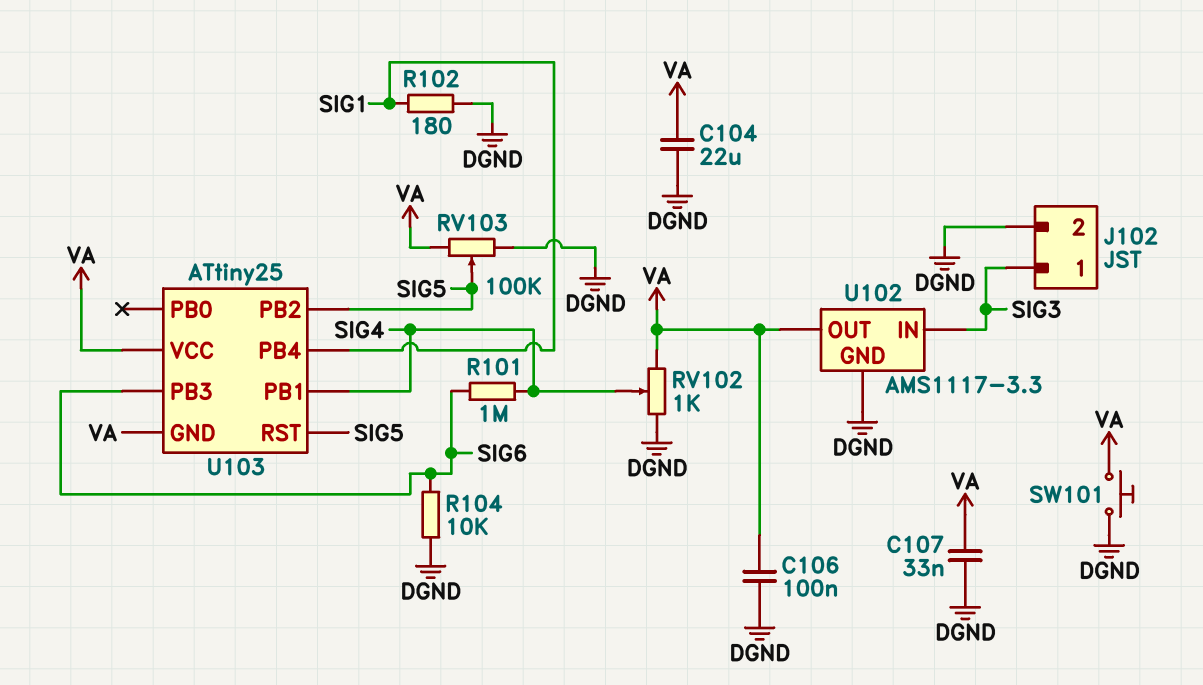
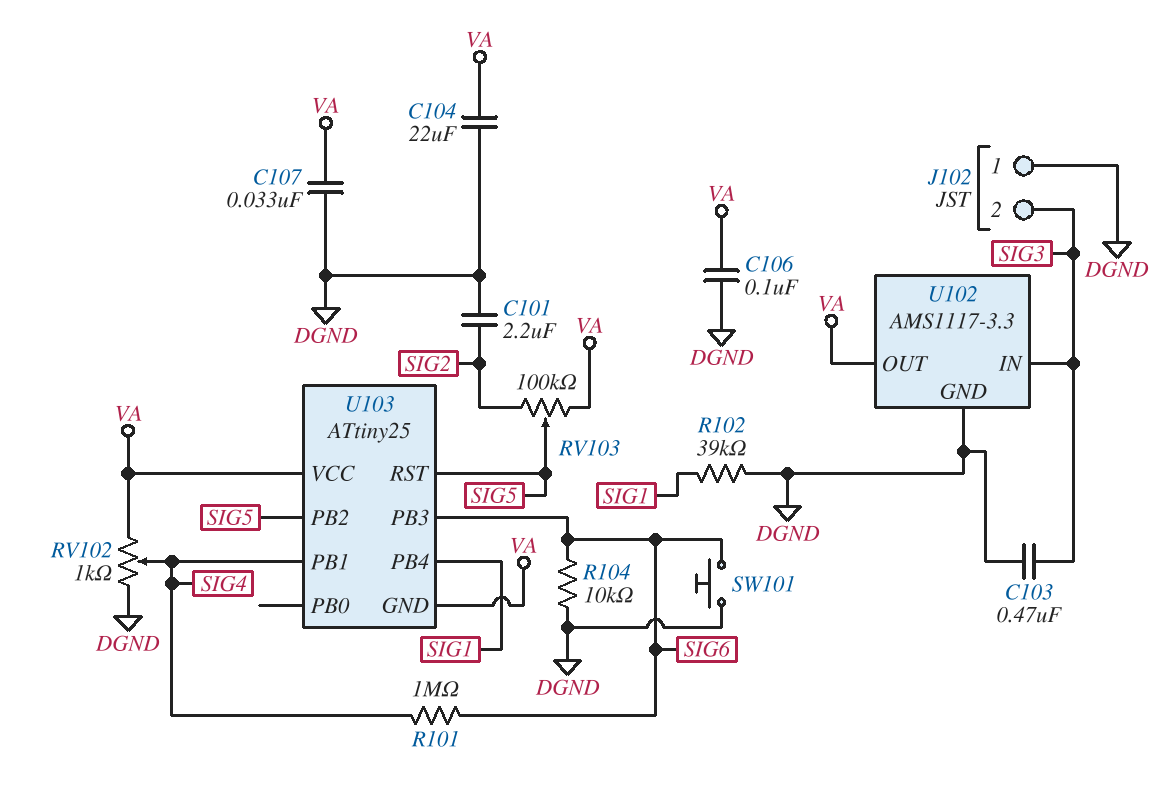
C101: none -> 2.2uF (DGND, SIG2)
C103: none -> 470nF (DGND, SIG3)
J102 pin 1: SIG3 -> DGND
J102 pin 2: DGND -> SIG3
R102: 180 (DGND, SIG1) -> 39k (DGND, SIG1)
RV103: 100k (DGND, VA, wiper SIG5) -> 100k (SIG2, VA, wiper SIG5)
SW101: button (DGND, VA) -> button (DGND, SIG6)

